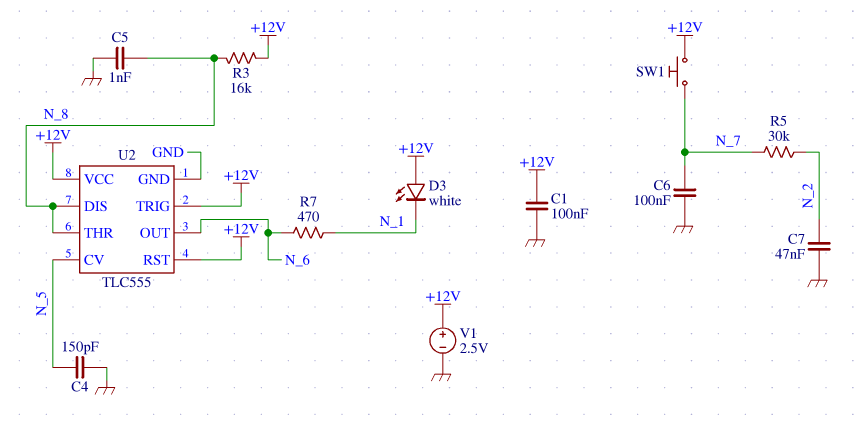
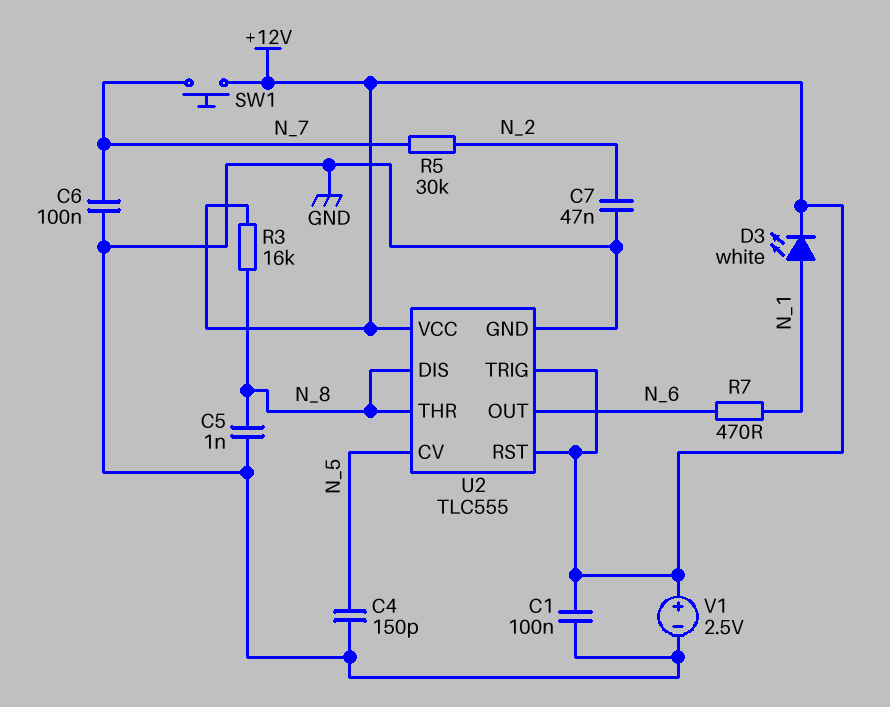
D3: LED white (A +12V, K N_1) -> LED white (A N_1, K +12V)

